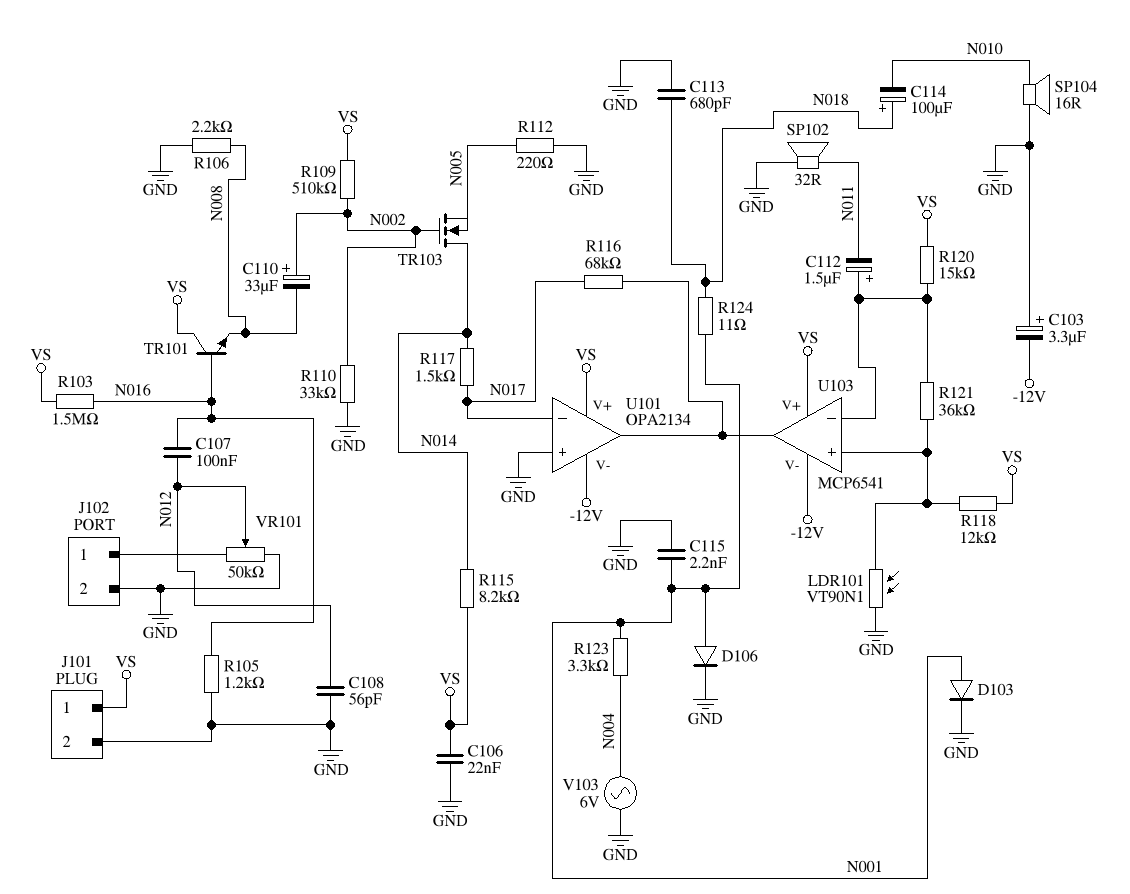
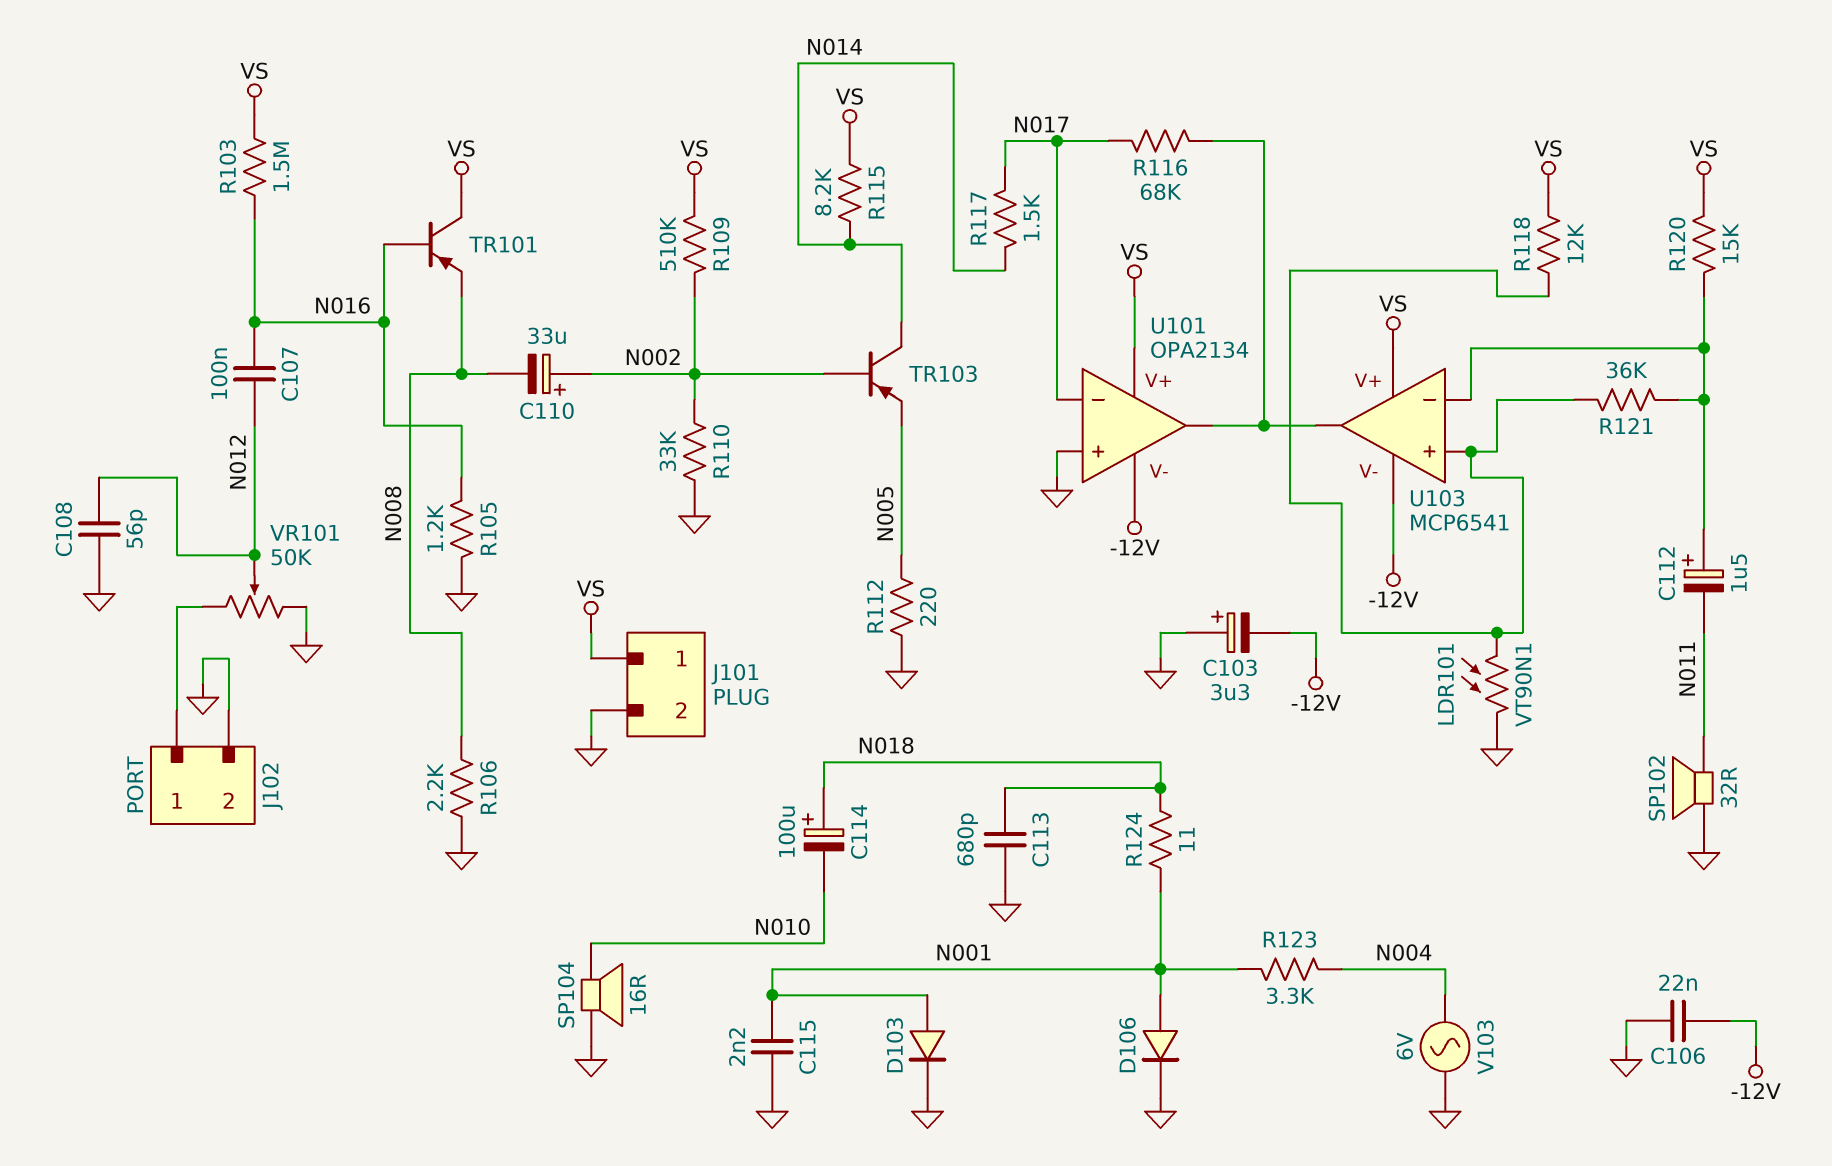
C106: 22nF (GND, VS) -> 22nF (-12V, GND)
TR101: NPN (B N016, C VS, E N008) -> PNP (B N016, C VS, E N008)
TR103: NMOS (G N002, D N014, S N005) -> PNP (B N002, C N014, E N005)

